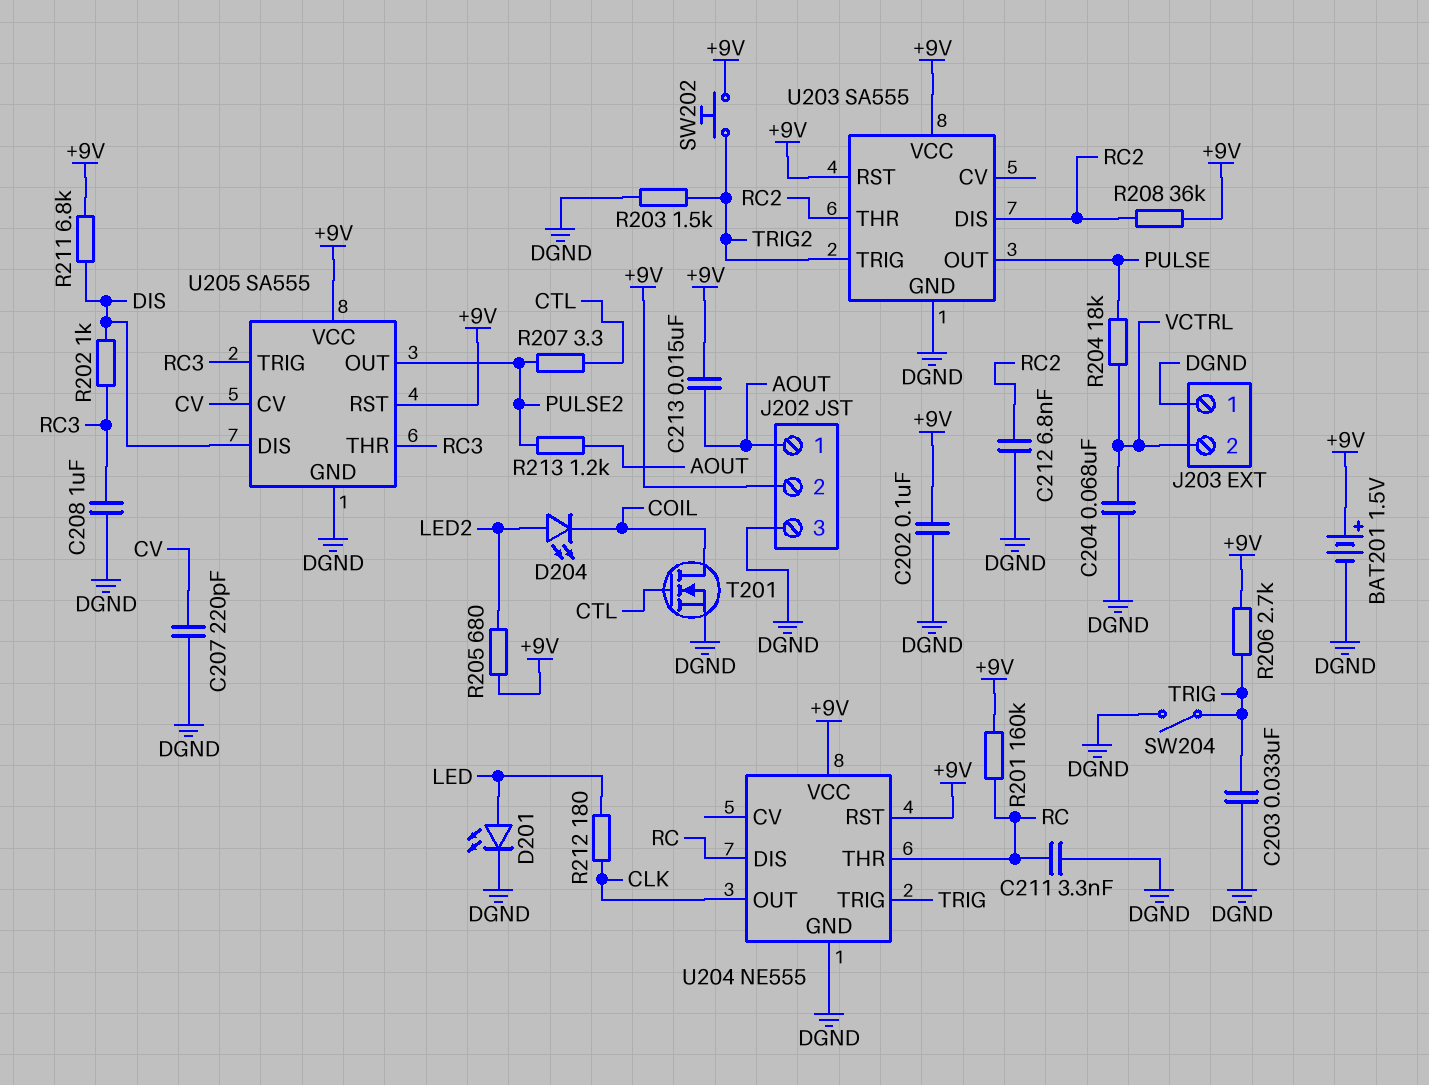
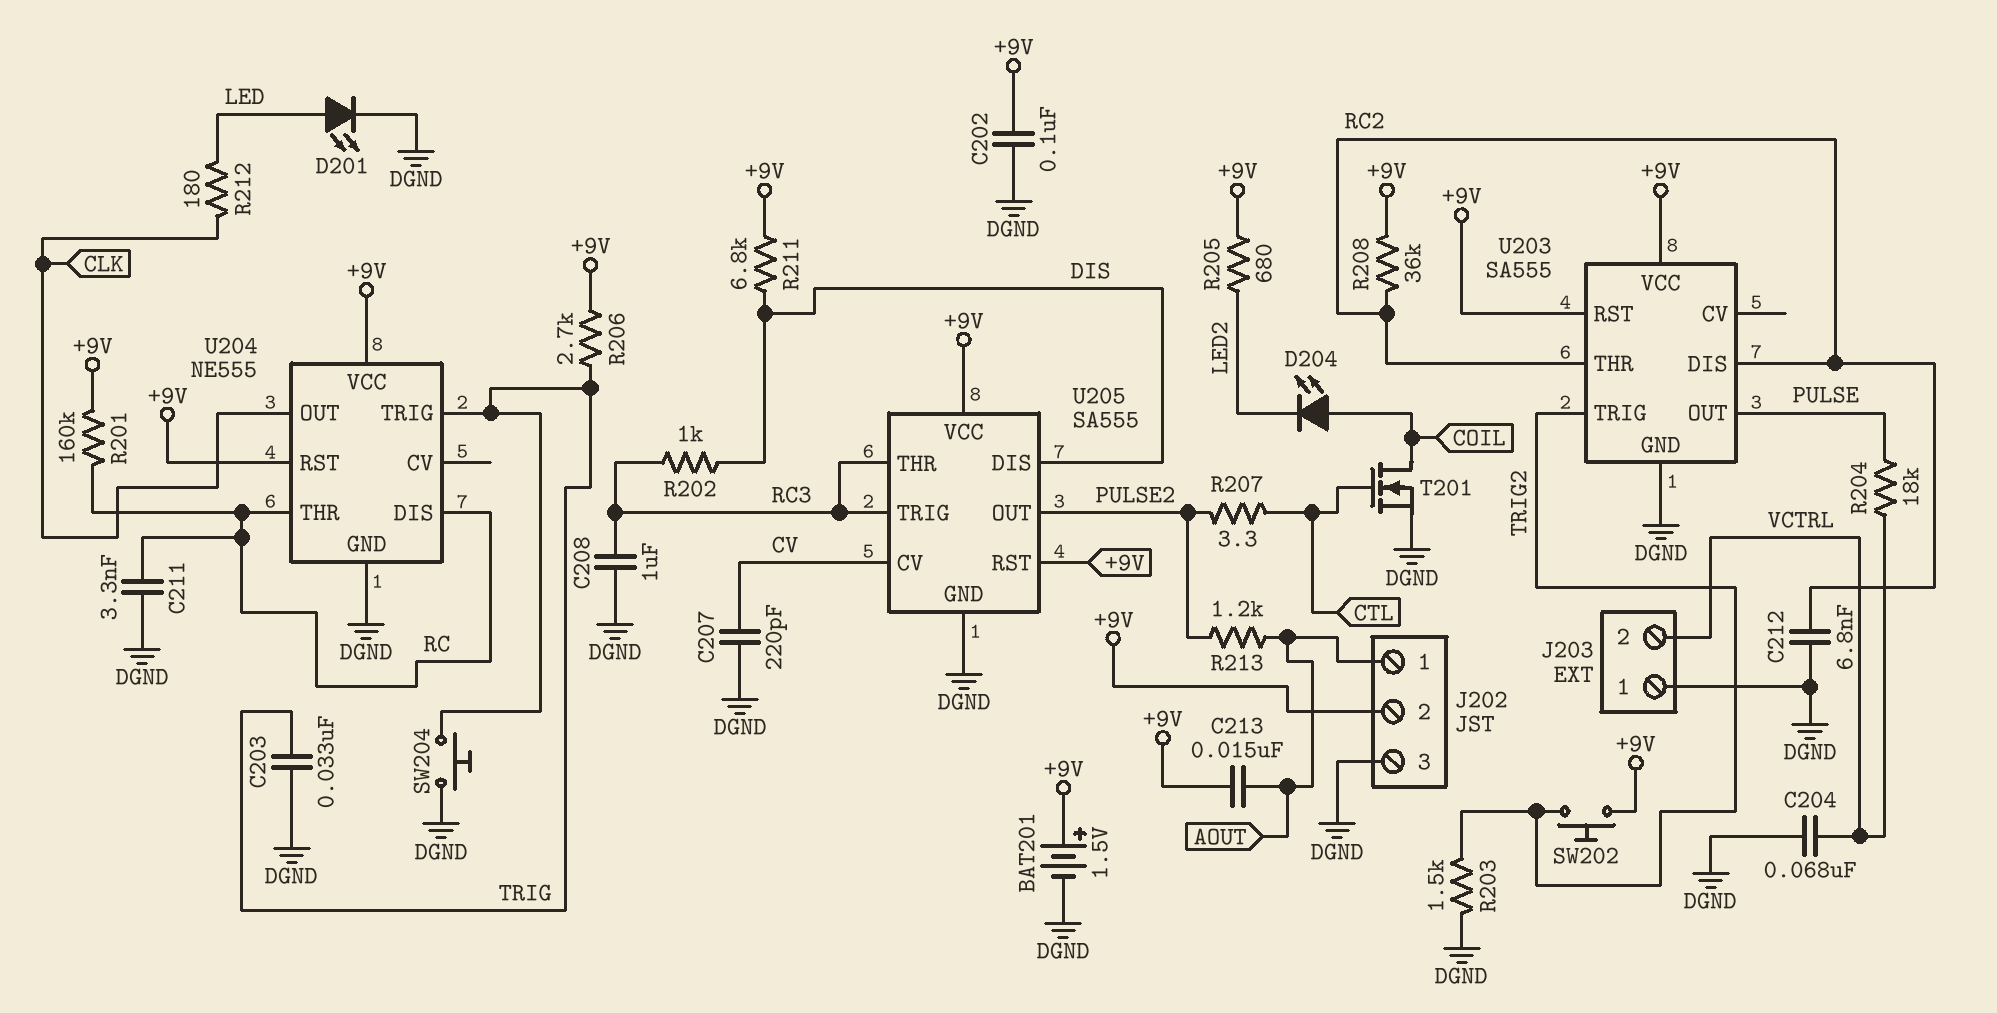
D204: LED (A LED2, K COIL) -> LED (A COIL, K LED2)
SW204: switch (DGND, TRIG) -> button (DGND, TRIG)

